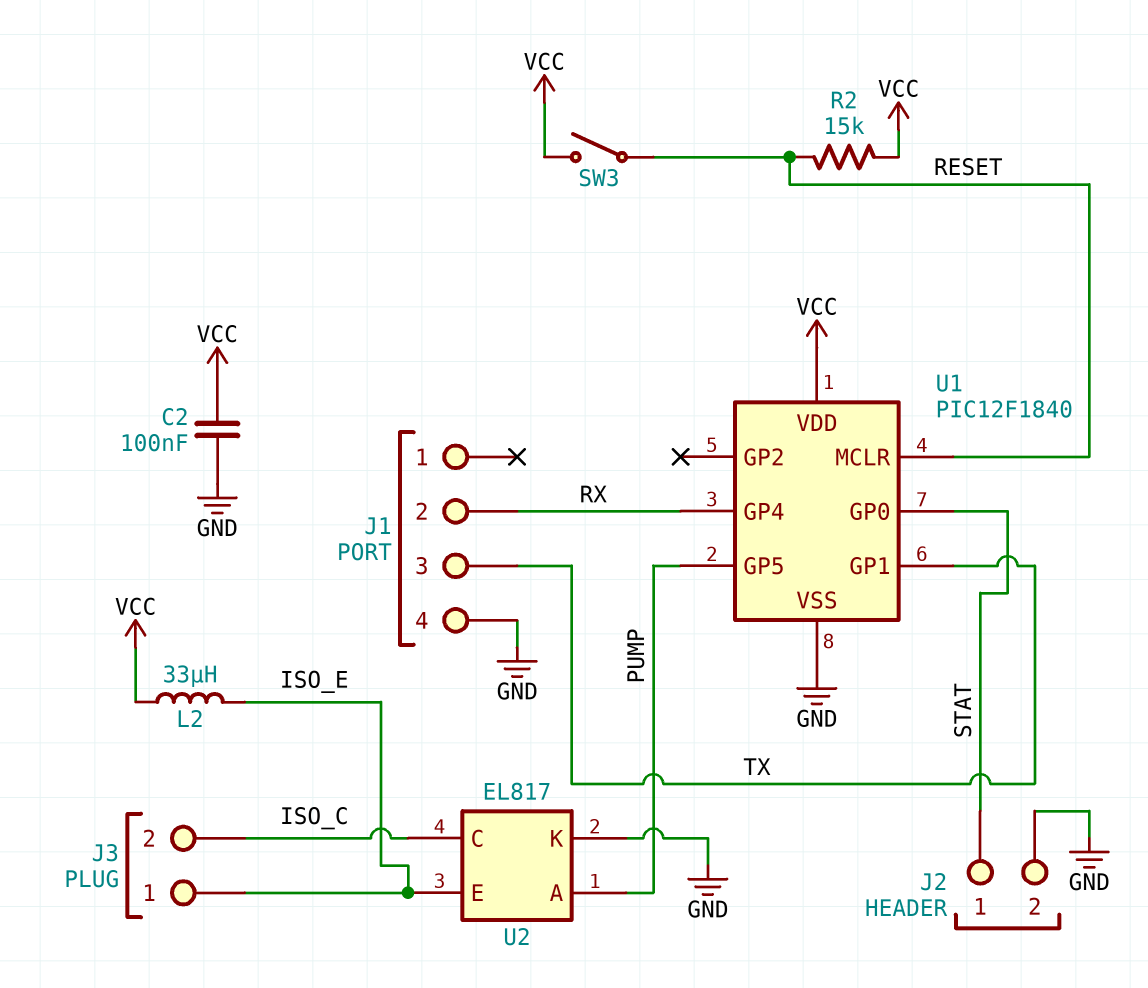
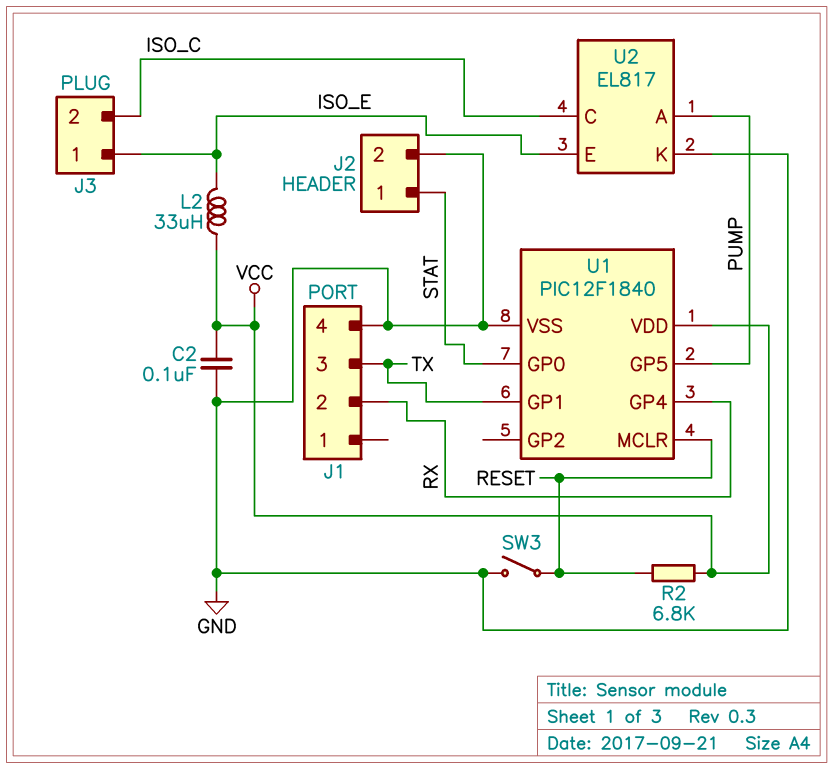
R2: 15k (RESET, VCC) -> 6.8k (RESET, VCC)
SW3: switch (RESET, VCC) -> switch (GND, RESET)

